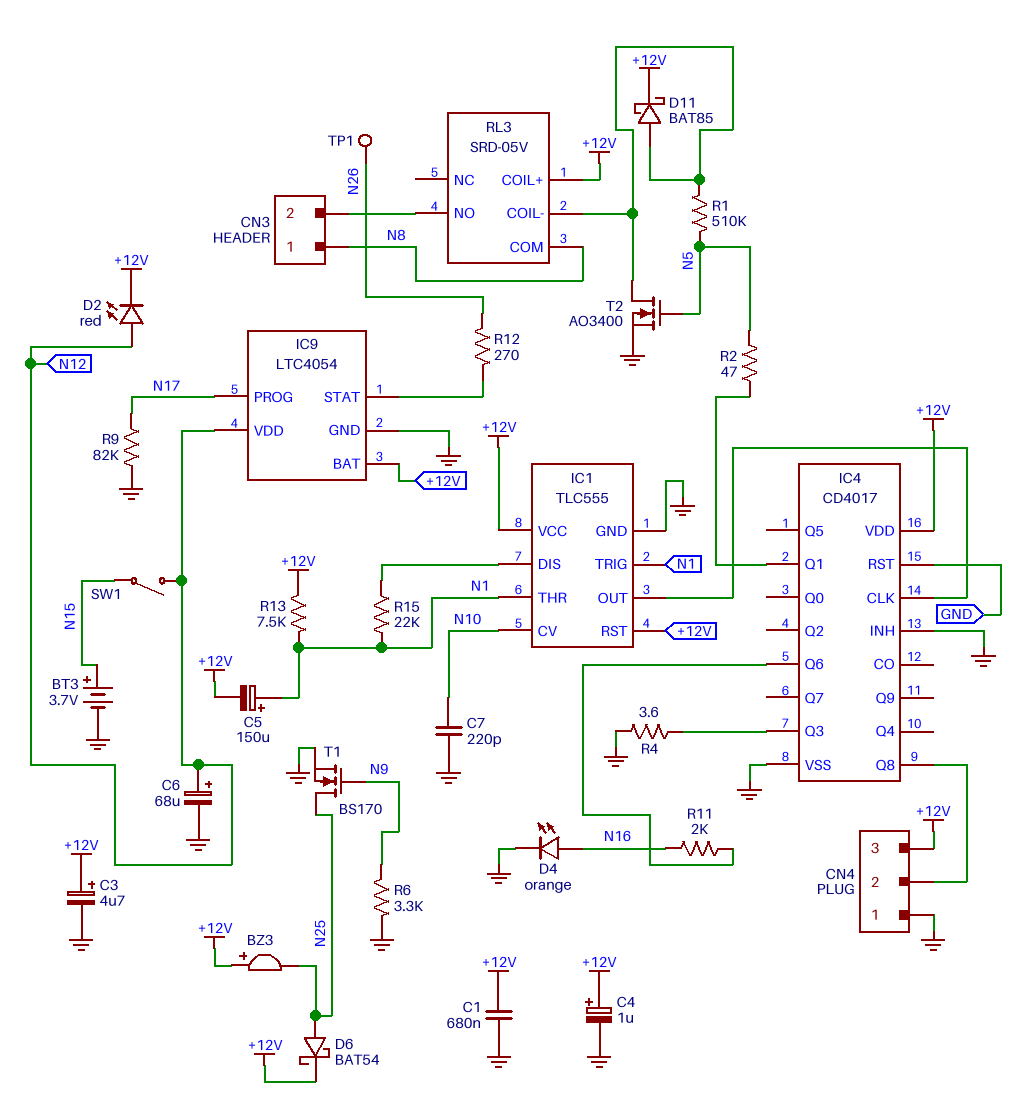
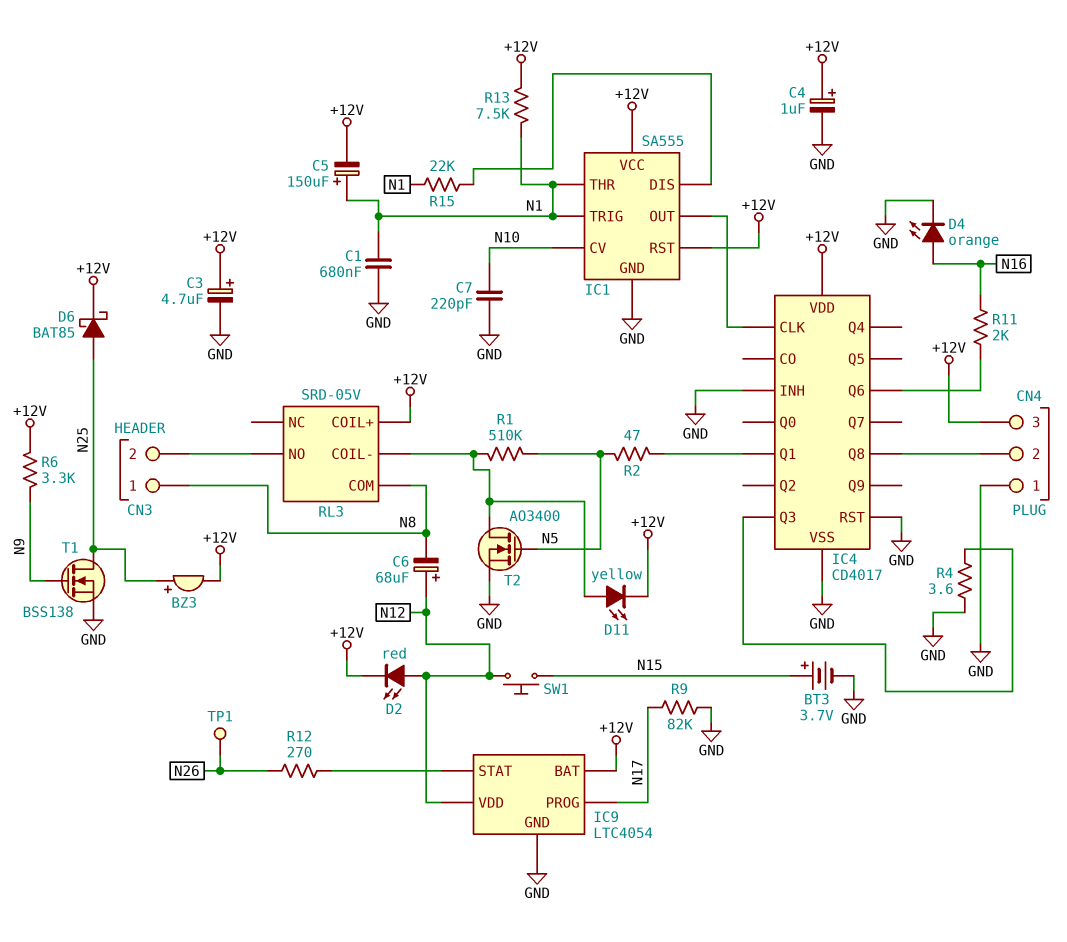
BZ3: buzzer (plus +12V, minus N25) -> buzzer (plus N25, minus +12V)
C1: 680nF (+12V, GND) -> 680nF (GND, N1)
C6: 68uF (plus N12, minus GND) -> 68uF (plus N12, minus N8)
D6: schottky BAT54 (A N25, K +12V) -> schottky BAT85 (A N25, K +12V)
D11: schottky BAT85 (A RL3/COIL-, K +12V) -> LED yellow (A RL3/COIL-, K +12V)
IC1: TLC555 -> SA555
R6: 3.3k (GND, N9) -> 3.3k (+12V, N9)
SW1: switch (N12, N15) -> button (N12, N15)
T1: NMOS BS170 (G N9, D N25, S GND) -> NMOS BSS138 (G N9, D N25, S GND)

